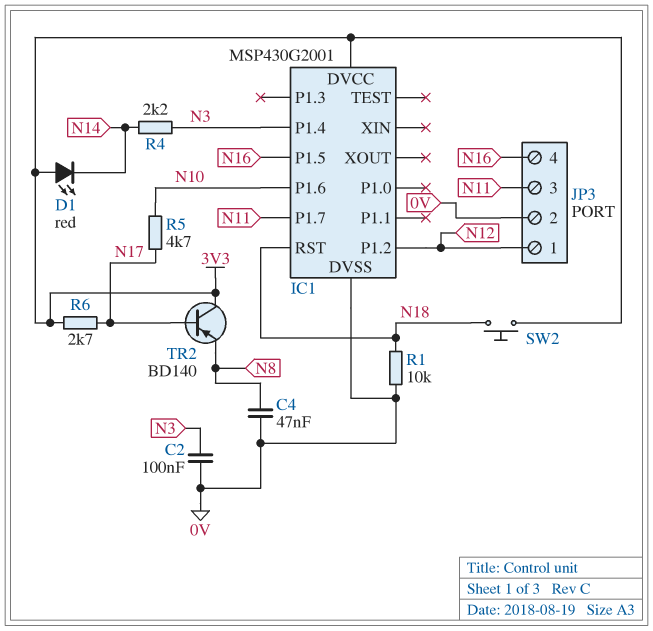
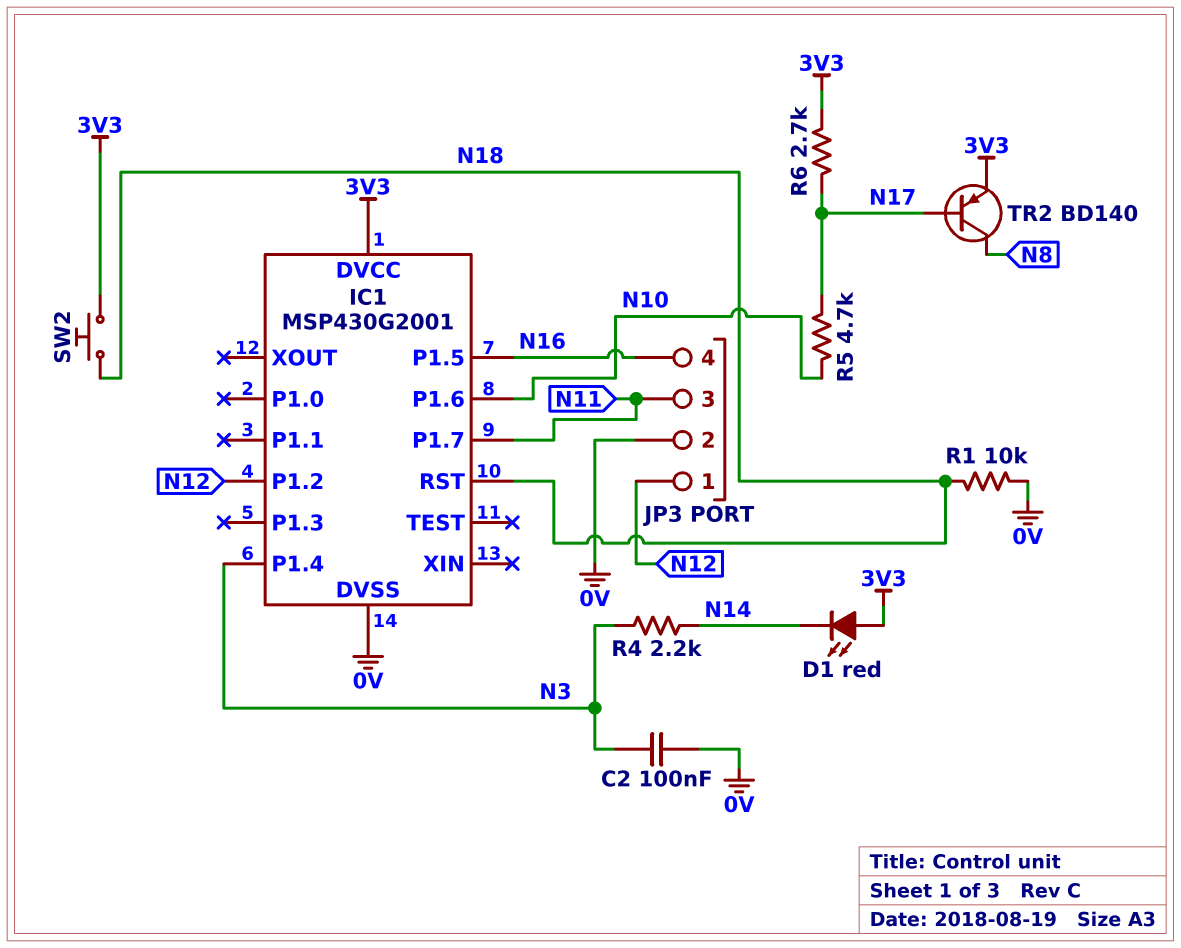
C4: 47nF (0V, N8) -> none
TR2: PNP BD140 (B N17, C 3V3, E N8) -> PNP BD140 (B N17, C N8, E 3V3)

